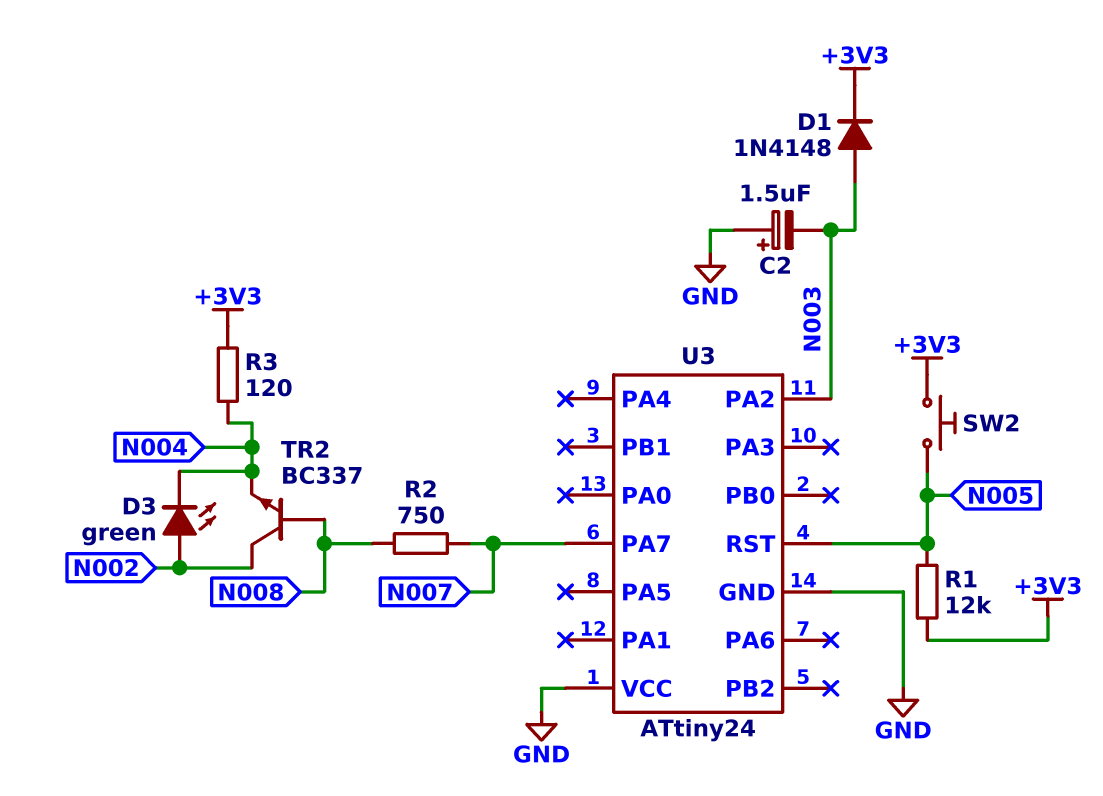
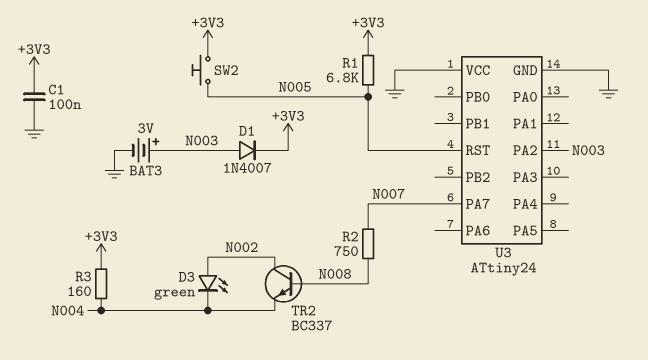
BAT3: none -> 3V (plus N003, minus GND)
C1: none -> 100nF (+3V3, GND)
C2: 1.5uF (plus GND, minus N003) -> none
D1: diode 1N4148 (A N003, K +3V3) -> diode 1N4007 (A N003, K +3V3)
R1: 12k (+3V3, N005) -> 6.8k (+3V3, N005)
R3: 120 (+3V3, N004) -> 160 (+3V3, N004)

